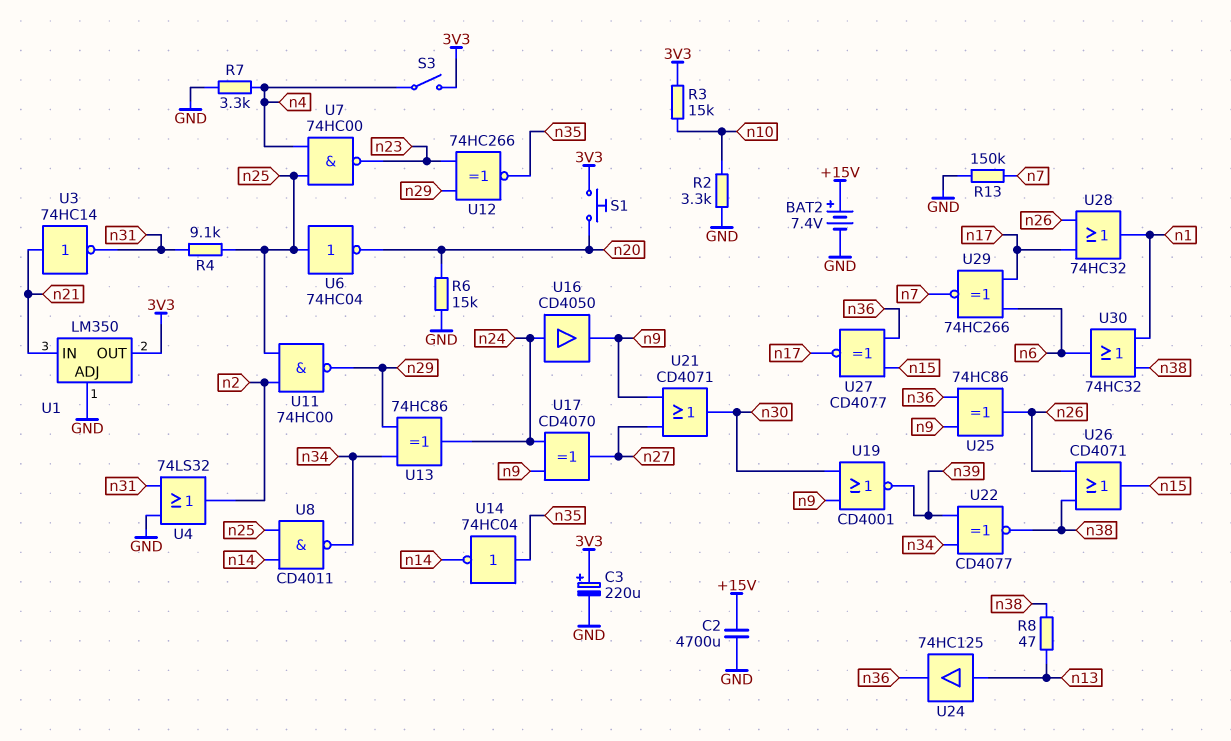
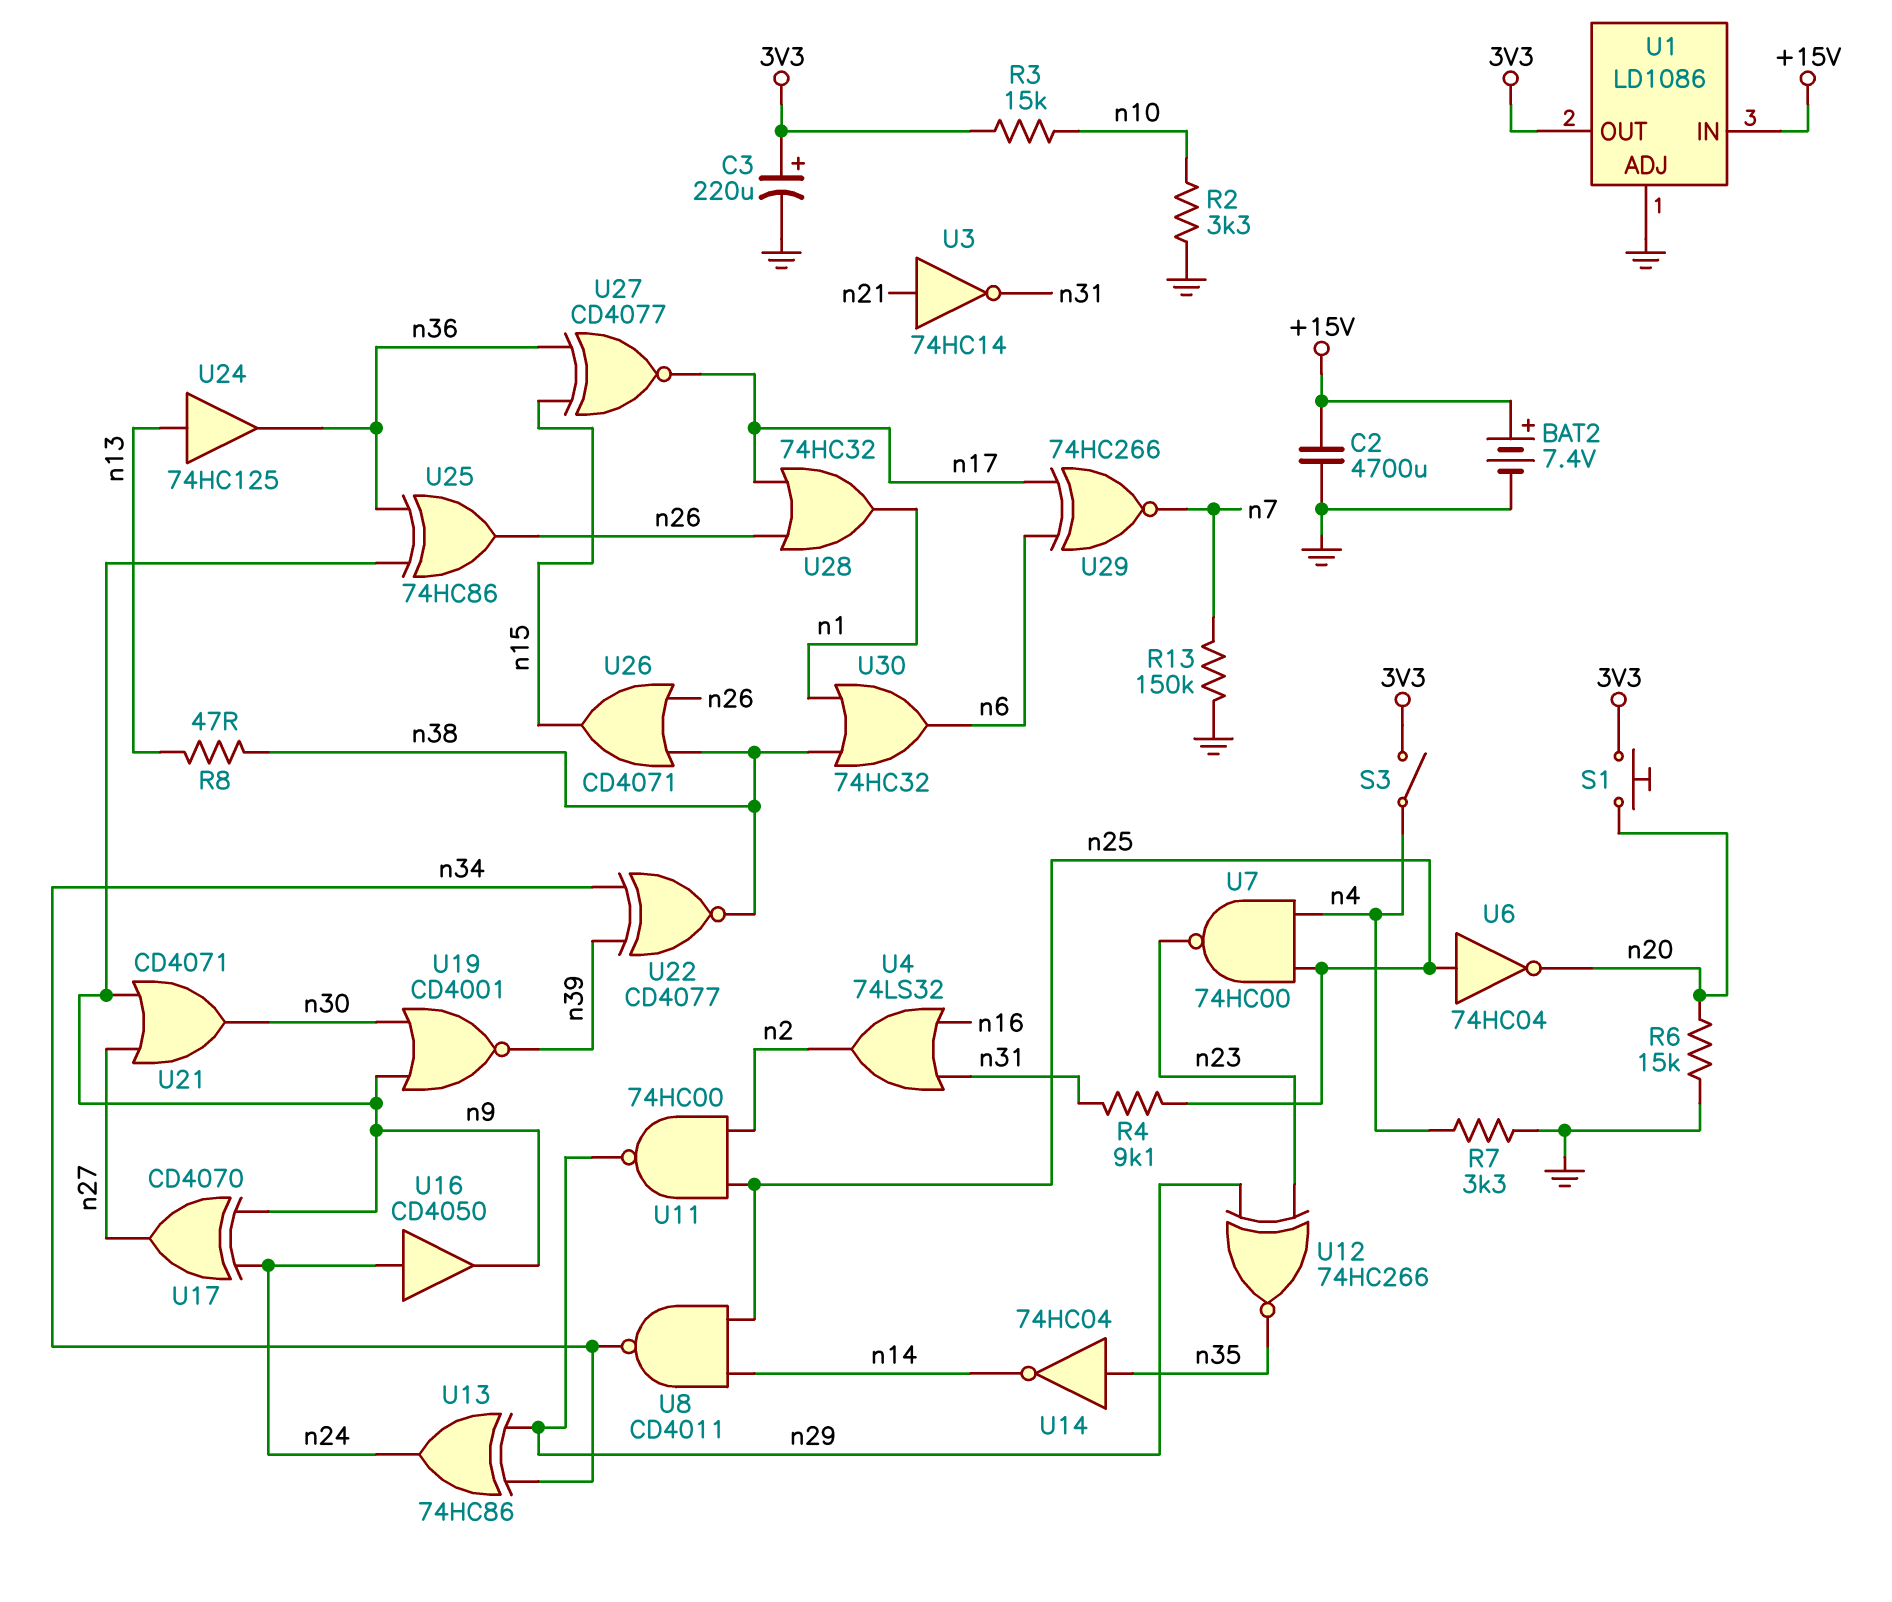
U1: LM350 -> LD1086
U1 pin IN: n21 -> +15V
U4: OR 74LS32 (in GND, in n31, out n2) -> OR 74LS32 (in n16, in n31, out n2)

